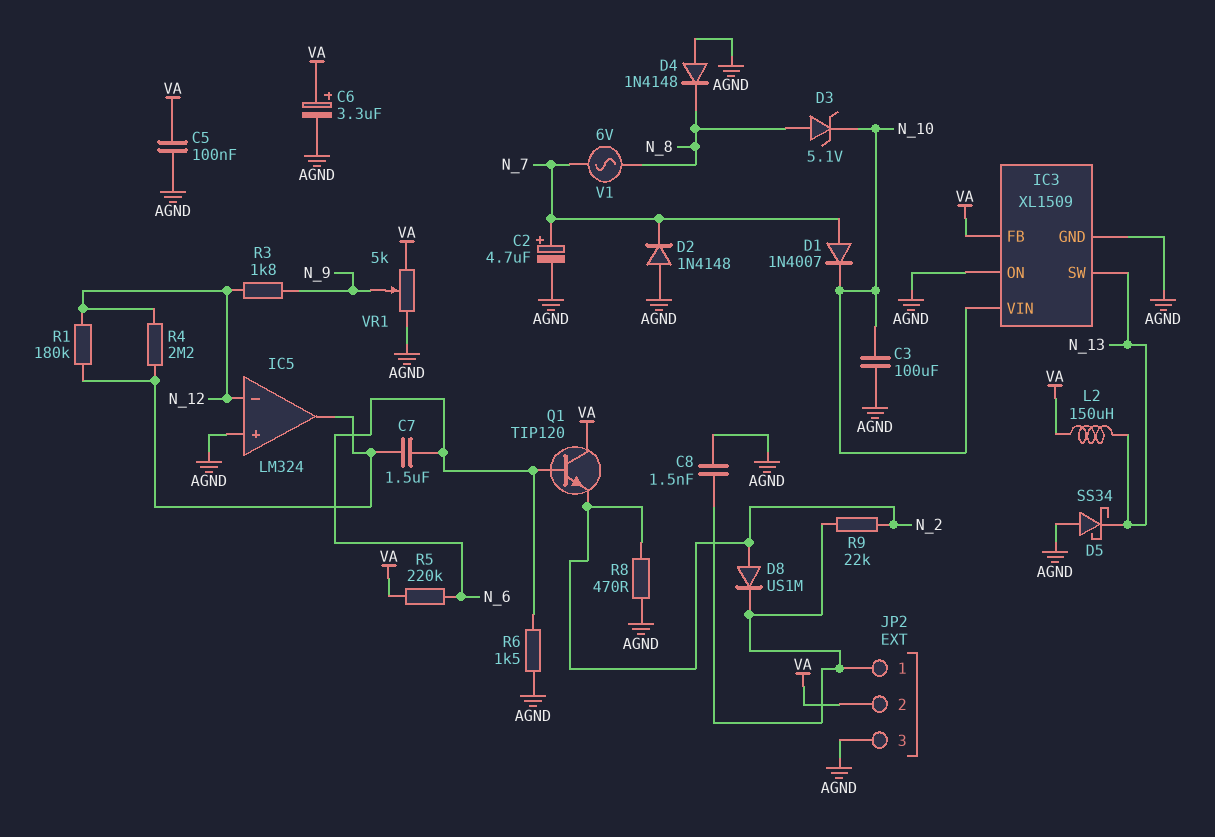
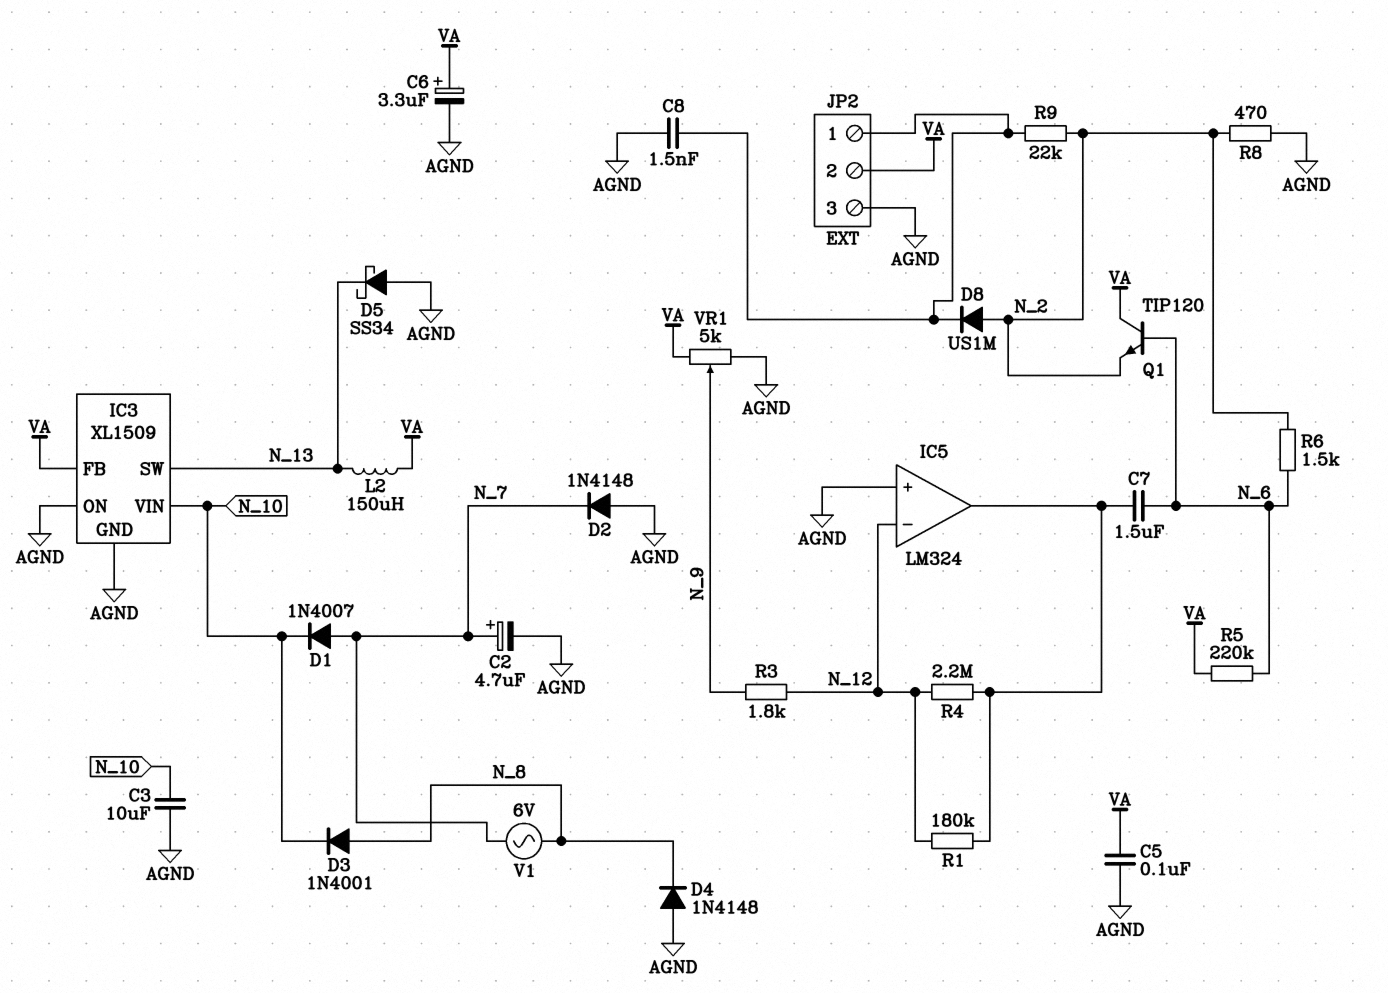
C3: 100uF (AGND, N_10) -> 10uF (AGND, N_10)
D3: zener 5.1V (A N_8, K N_10) -> diode 1N4001 (A N_8, K N_10)
R6: 1.5k (AGND, N_6) -> 1.5k (N_2, N_6)

